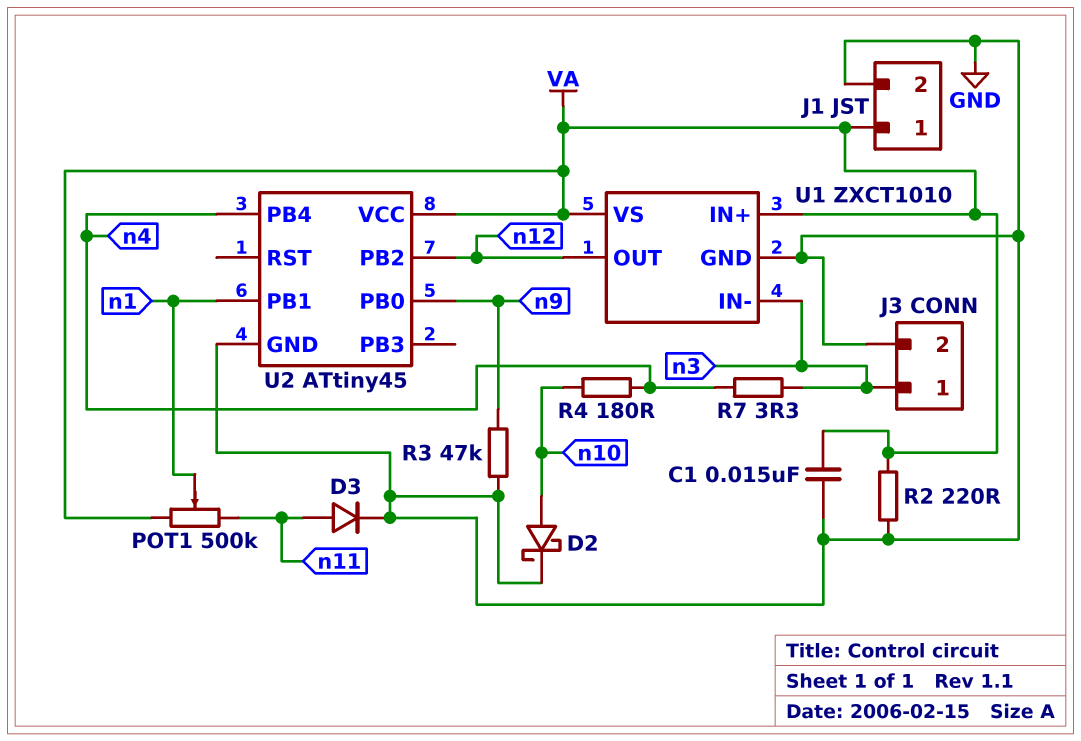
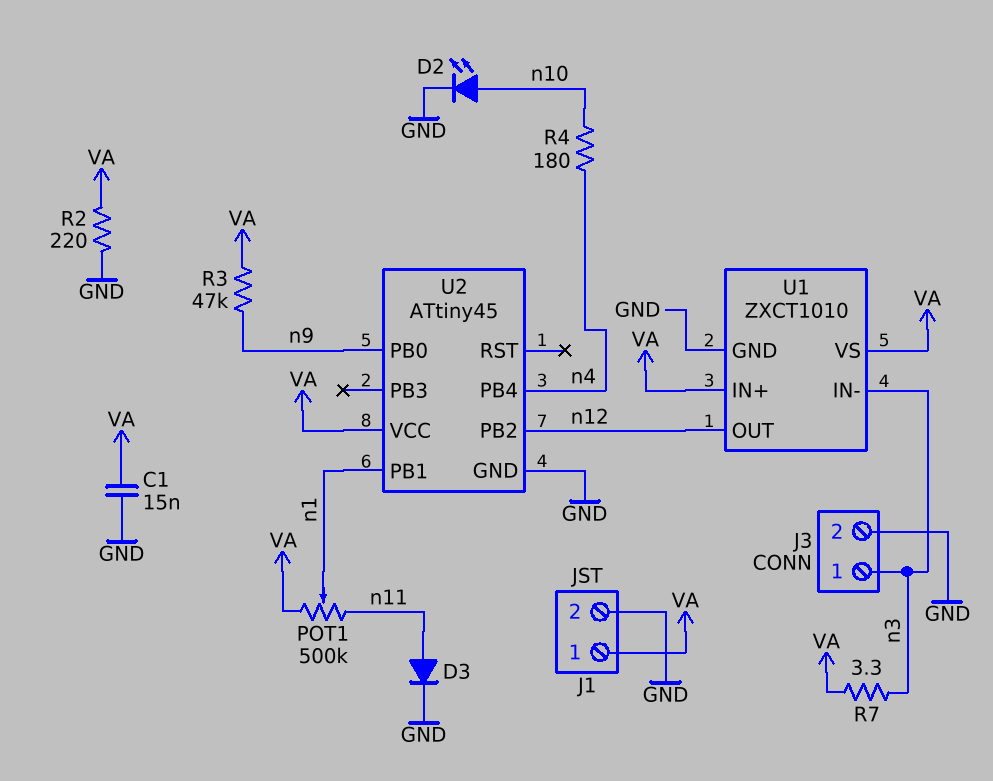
D2: schottky (A n10, K GND) -> LED (A n10, K GND)
R3: 47k (GND, n9) -> 47k (VA, n9)
R7: 3.3 (n3, n4) -> 3.3 (VA, n3)

